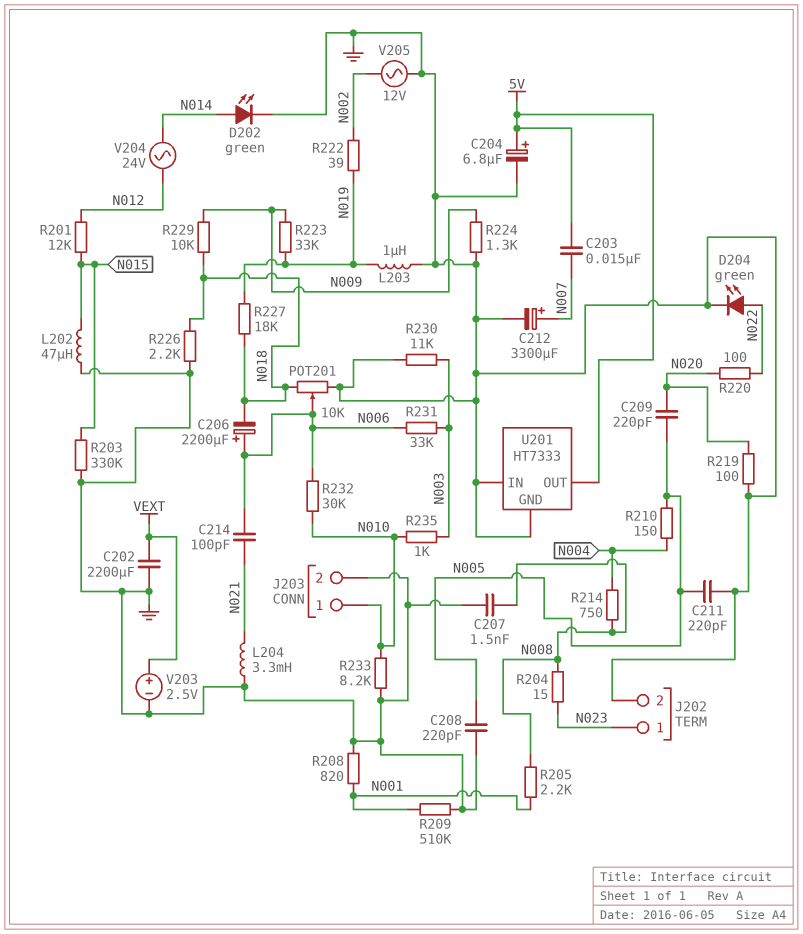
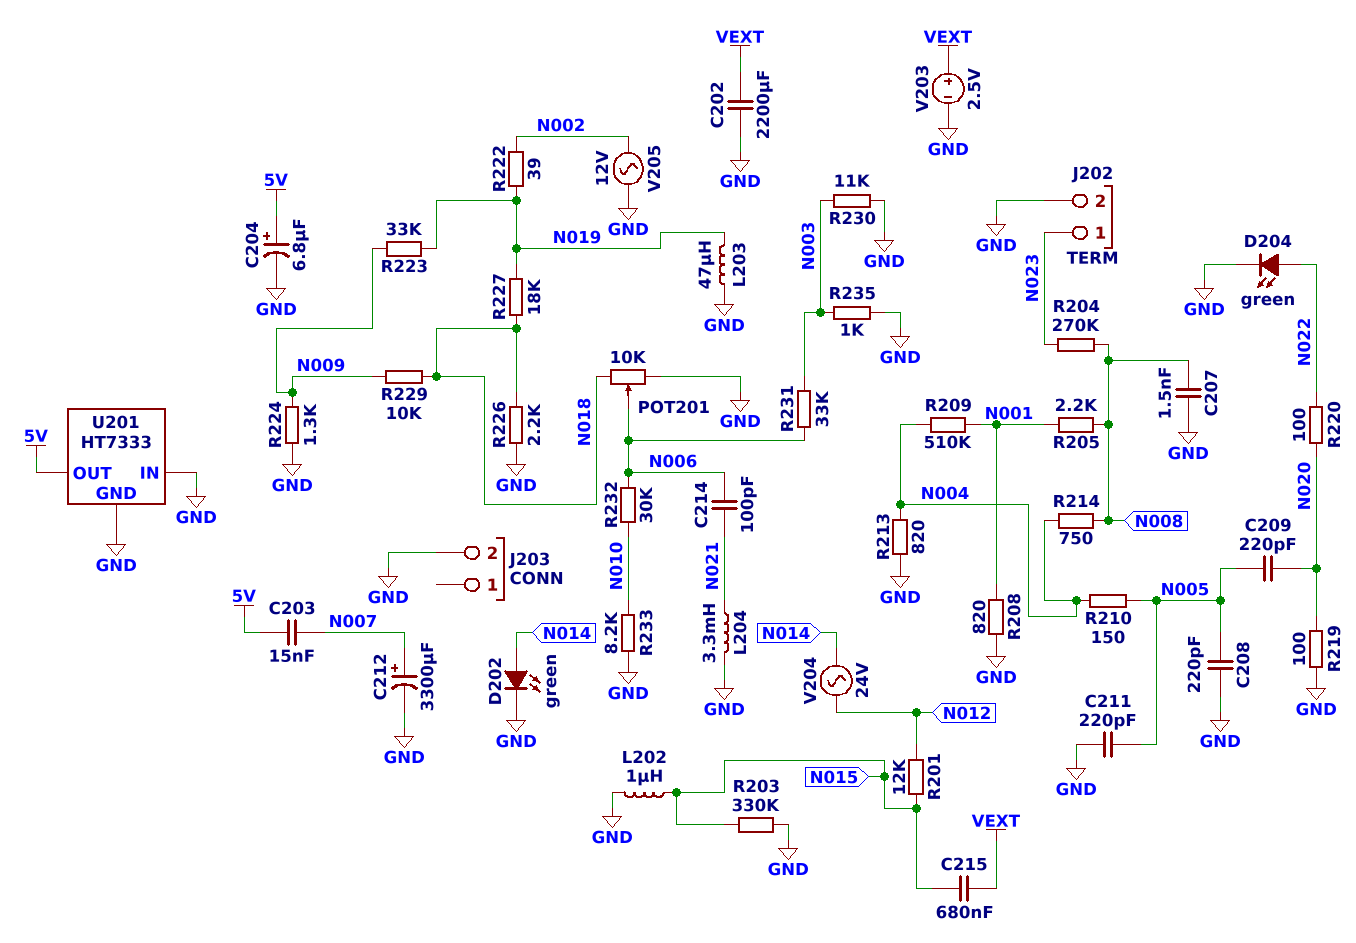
C206: 2200uF (plus N006, minus N018) -> none
C215: none -> 680nF (N015, VEXT)
J203 pin 1: N010 -> none
L202: 47uH (GND, N015) -> 1uH (GND, N015)
L203: 1uH (GND, N019) -> 47uH (GND, N019)
R204: 15 (N008, N023) -> 270k (N008, N023)
R209: 510k (GND, N001) -> 510k (N001, N004)
R213: none -> 820 (GND, N004)
R235: 1k (N003, N010) -> 1k (GND, N003)

